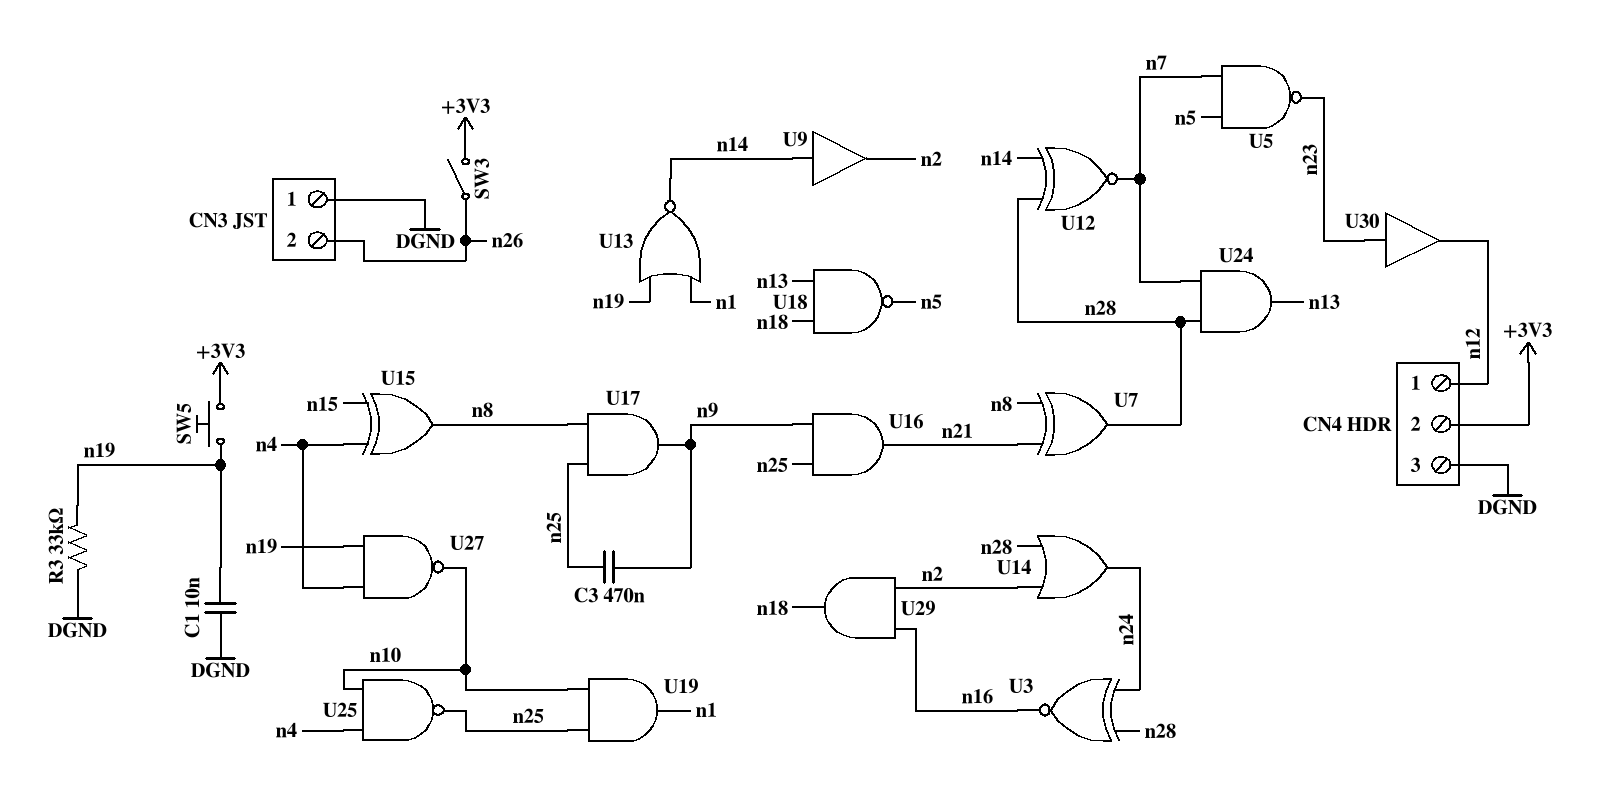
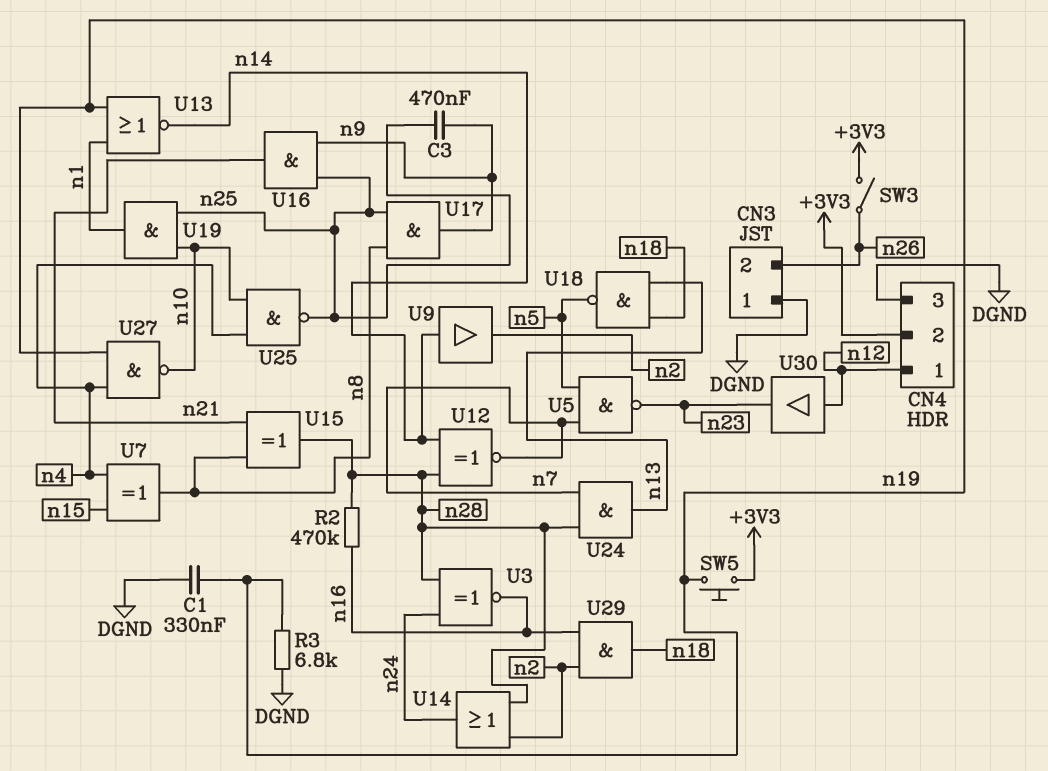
C1: 10nF (DGND, n19) -> 330nF (DGND, n19)
R2: none -> 470k (n16, n28)
R3: 33k (DGND, n19) -> 6.8k (DGND, n19)
U7: XOR (in n8, in n21, out n28) -> XOR (in n4, in n15, out n8)
U15: XOR (in n4, in n15, out n8) -> XOR (in n8, in n21, out n28)
U30: buffer (in n23, out n12) -> buffer (in n12, out n23)

